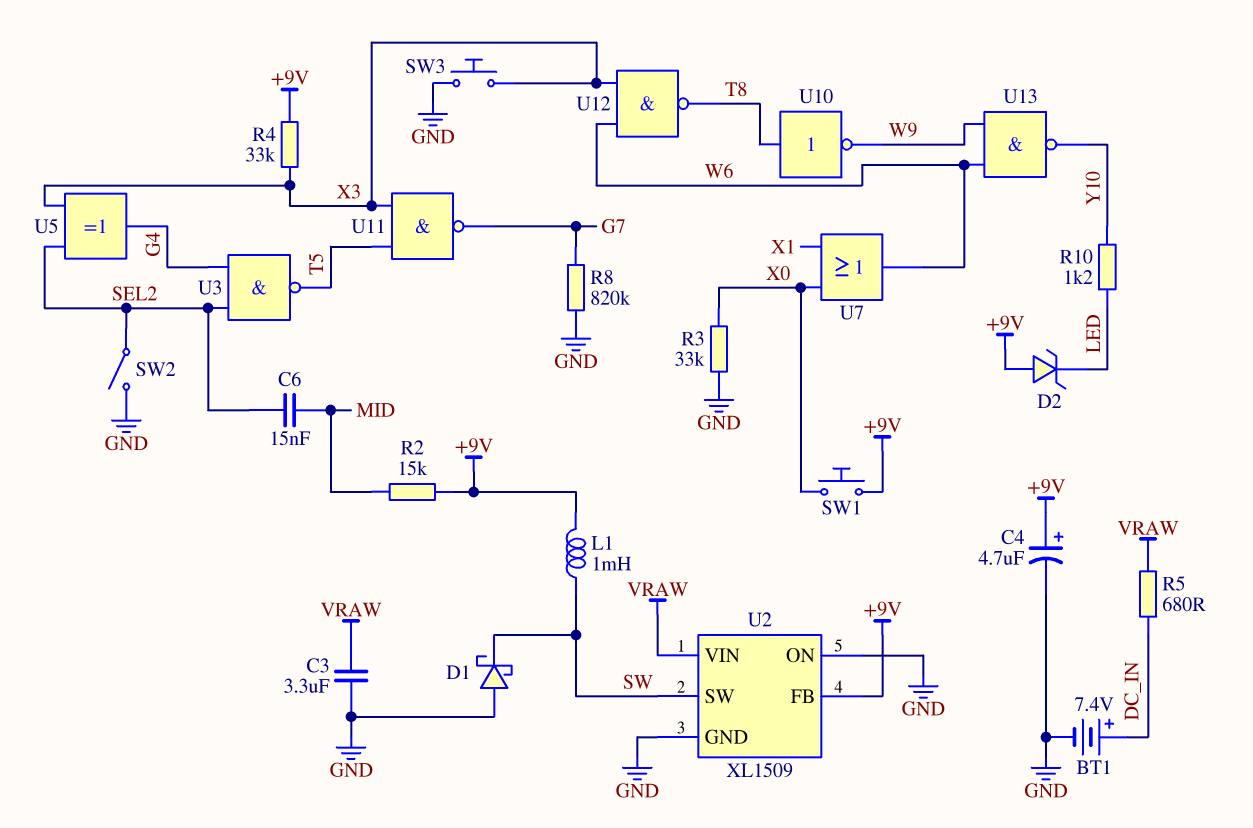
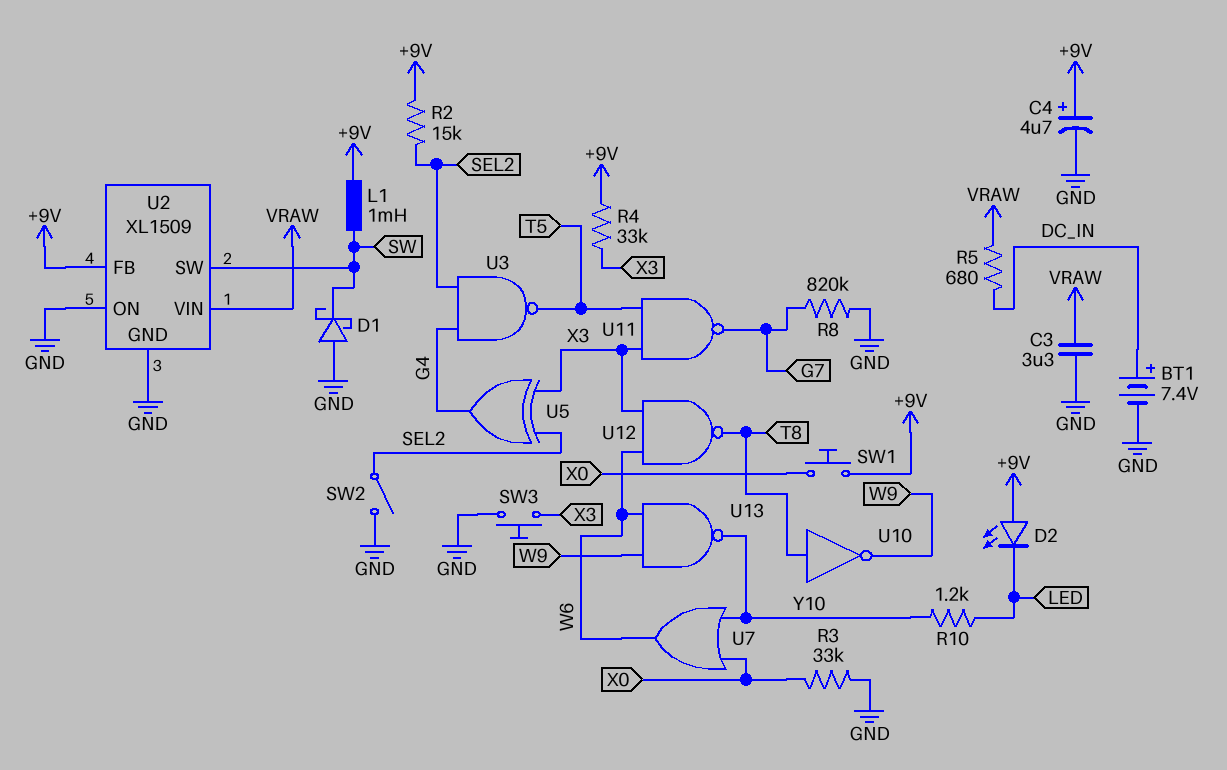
C6: 15nF (MID, SEL2) -> none
D2: zener (A +9V, K LED) -> LED (A +9V, K LED)
R2: 15k (+9V, MID) -> 15k (+9V, SEL2)
U7: OR (in X0, in X1, out W6) -> OR (in X0, in Y10, out W6)

